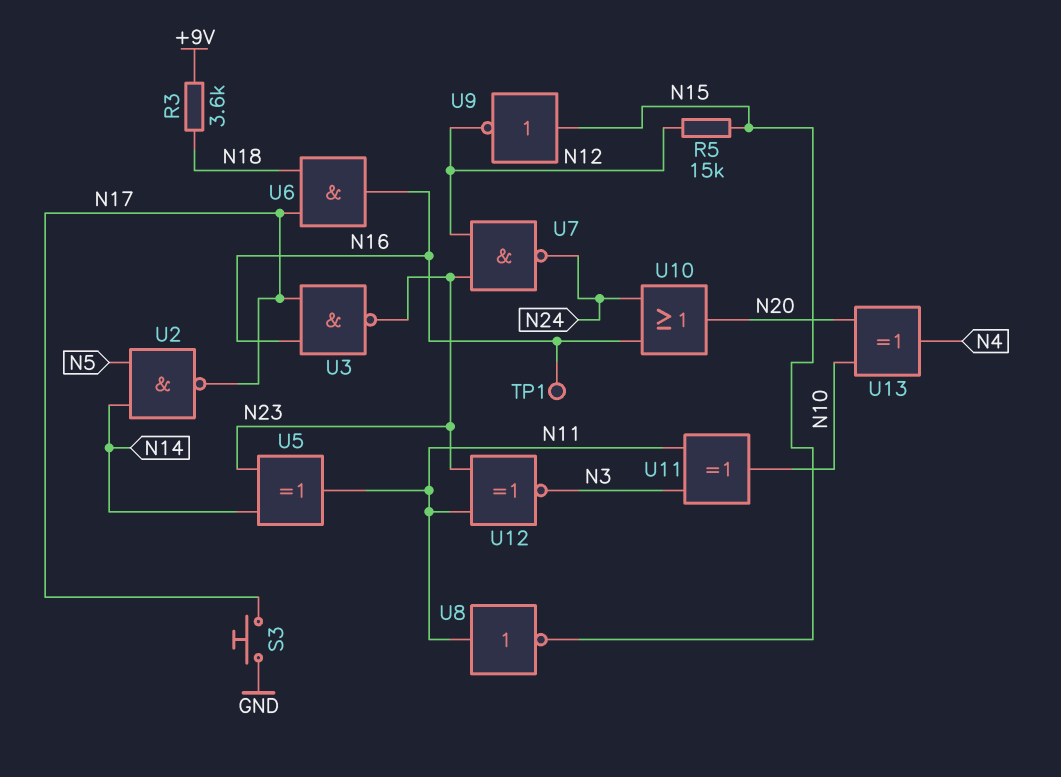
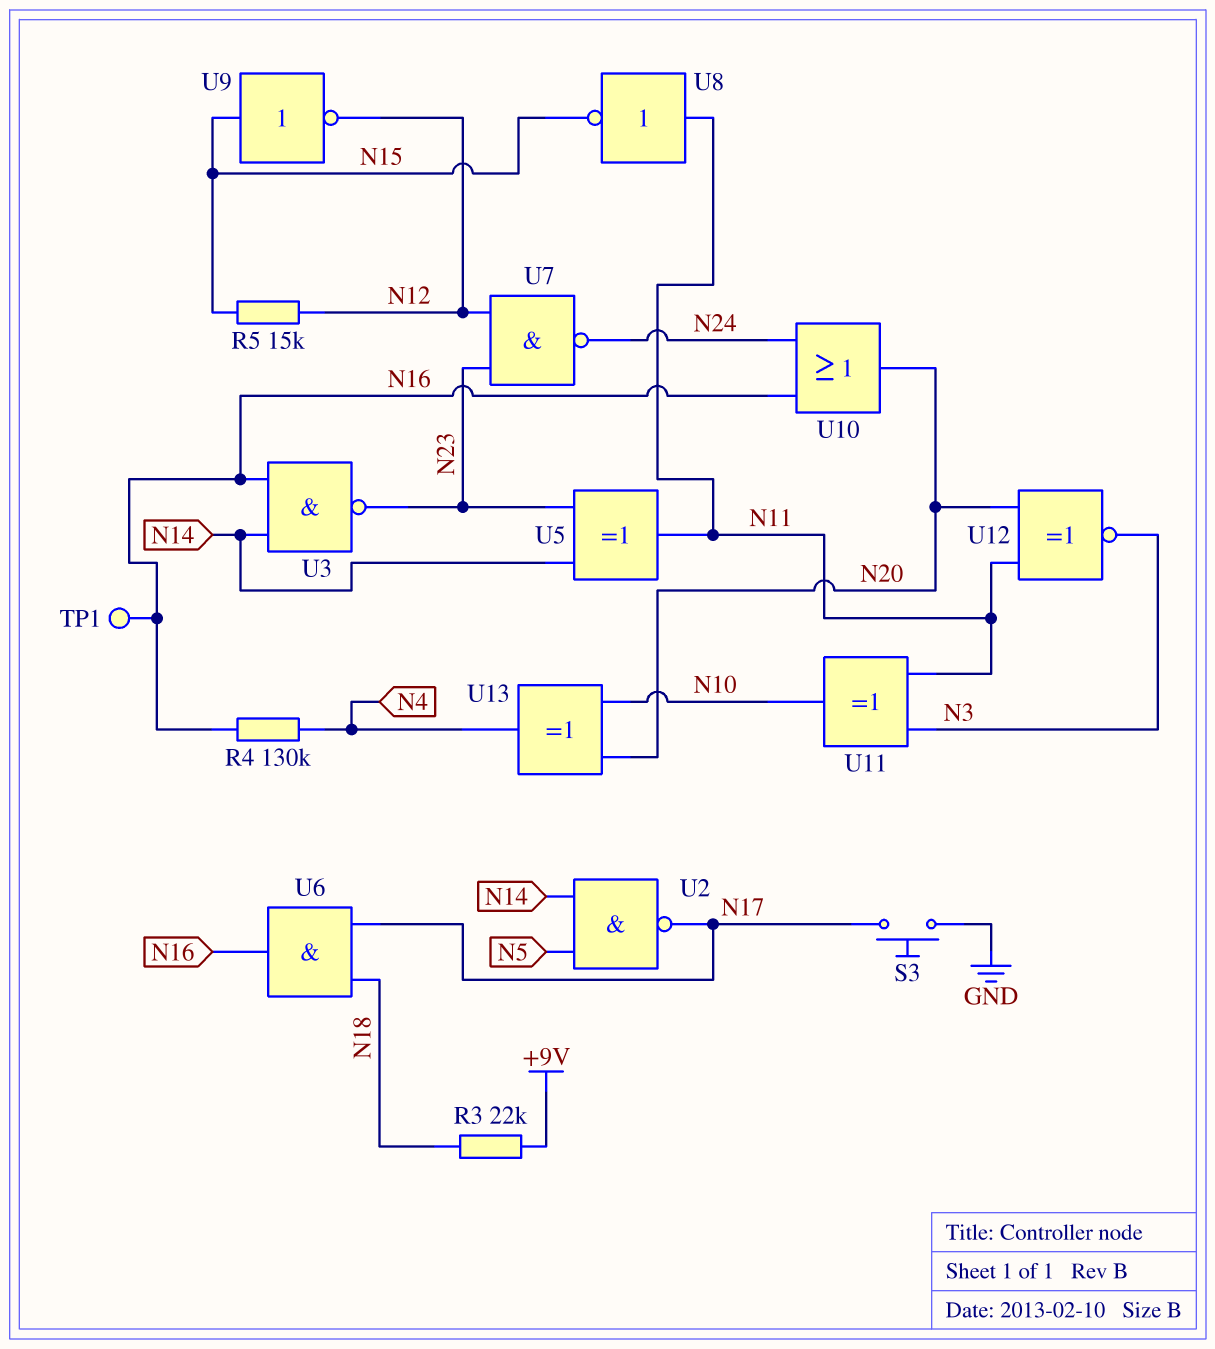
R3: 3.6k (+9V, N18) -> 22k (+9V, N18)
R4: none -> 130k (N4, N16)
U3: NAND (in N16, in N17, out N23) -> NAND (in N14, in N16, out N23)
U12: XNOR (in N11, in N23, out N3) -> XNOR (in N11, in N20, out N3)

